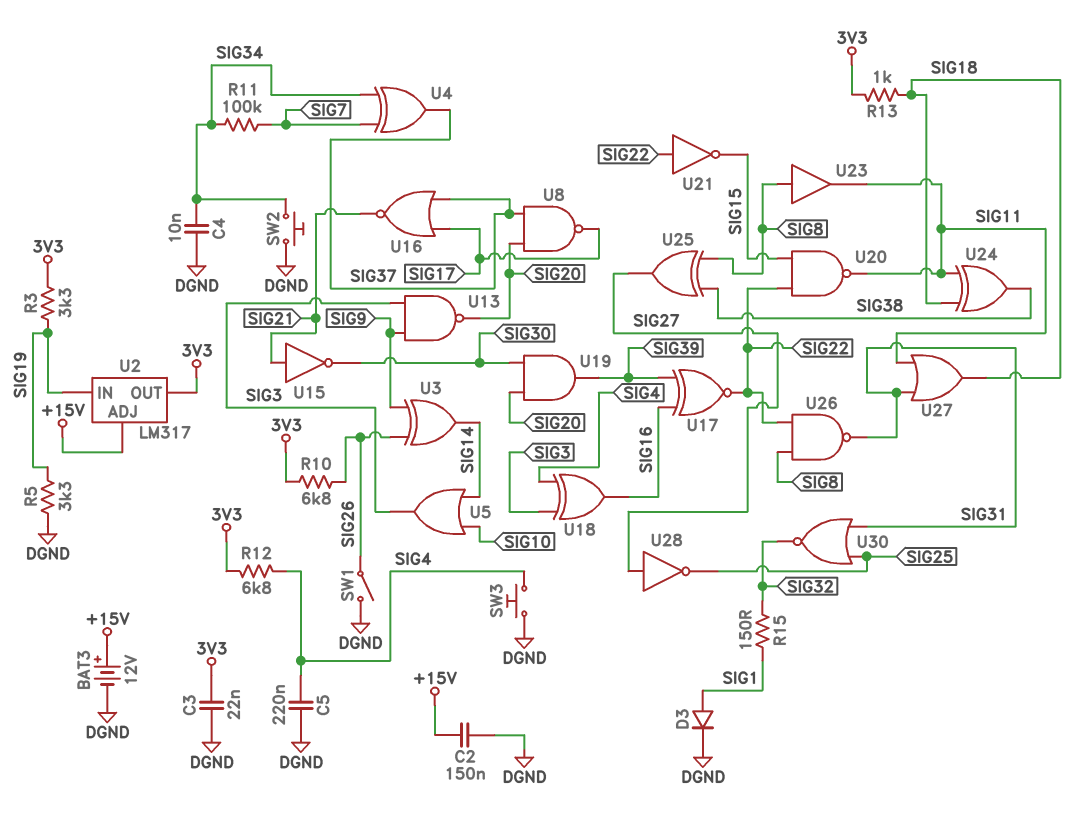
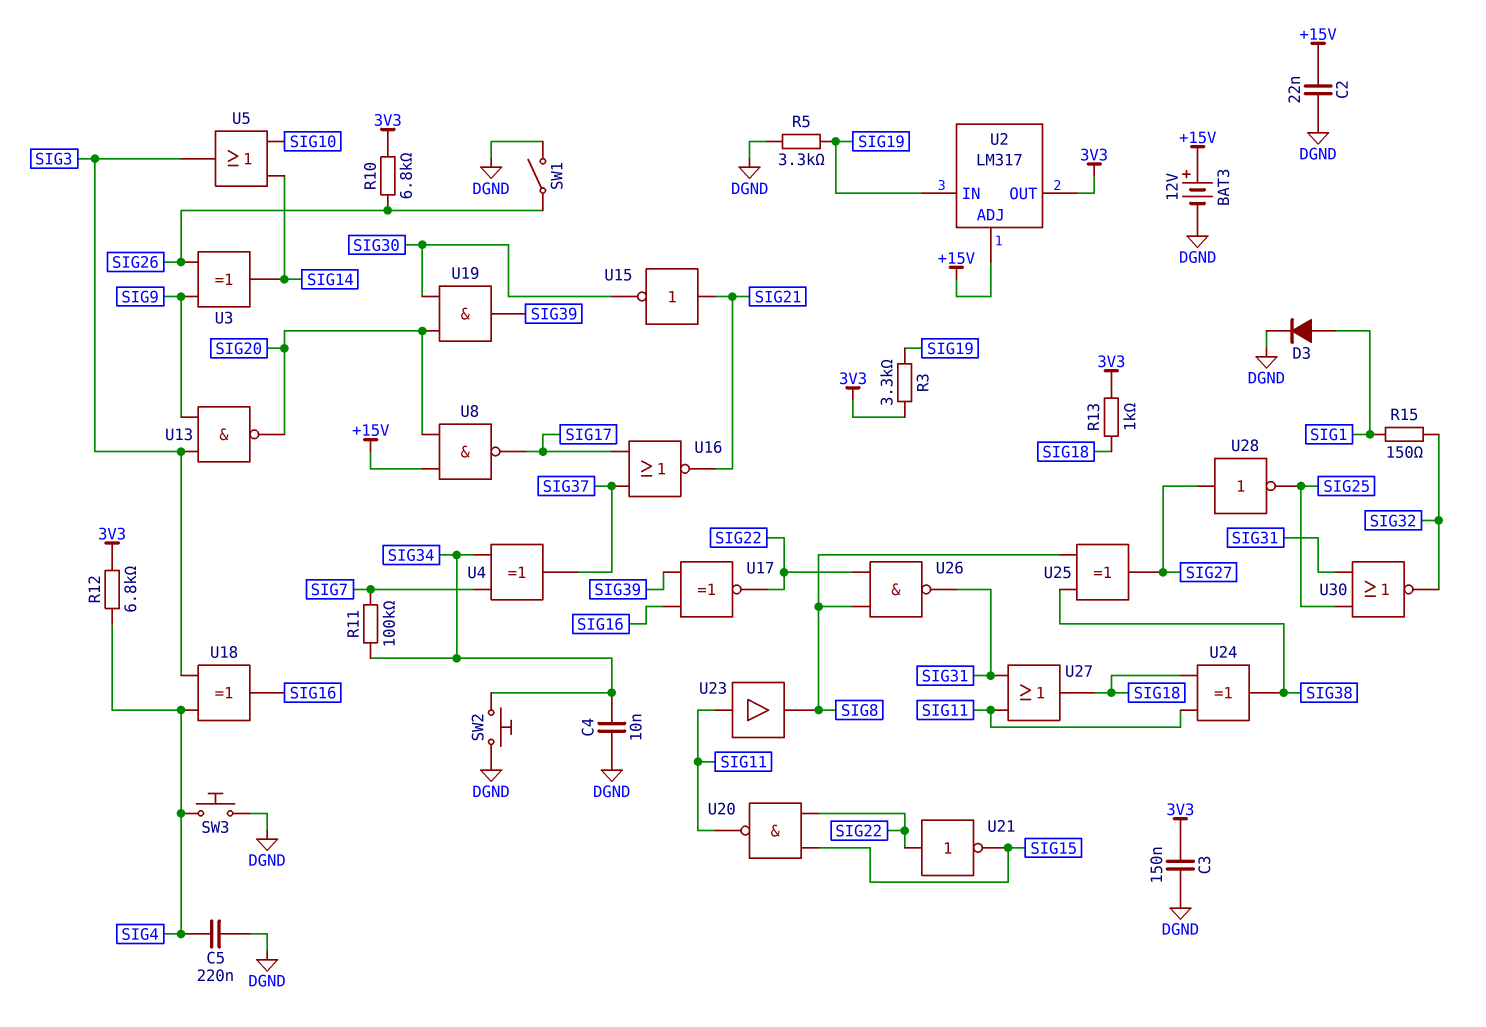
C2: 150nF (+15V, DGND) -> 22nF (+15V, DGND)
C3: 22nF (3V3, DGND) -> 150nF (3V3, DGND)
U8: NAND (in SIG20, in SIG37, out SIG17) -> NAND (in +15V, in SIG20, out SIG17)
U23: buffer (in SIG8, out SIG11) -> buffer (in SIG11, out SIG8)

